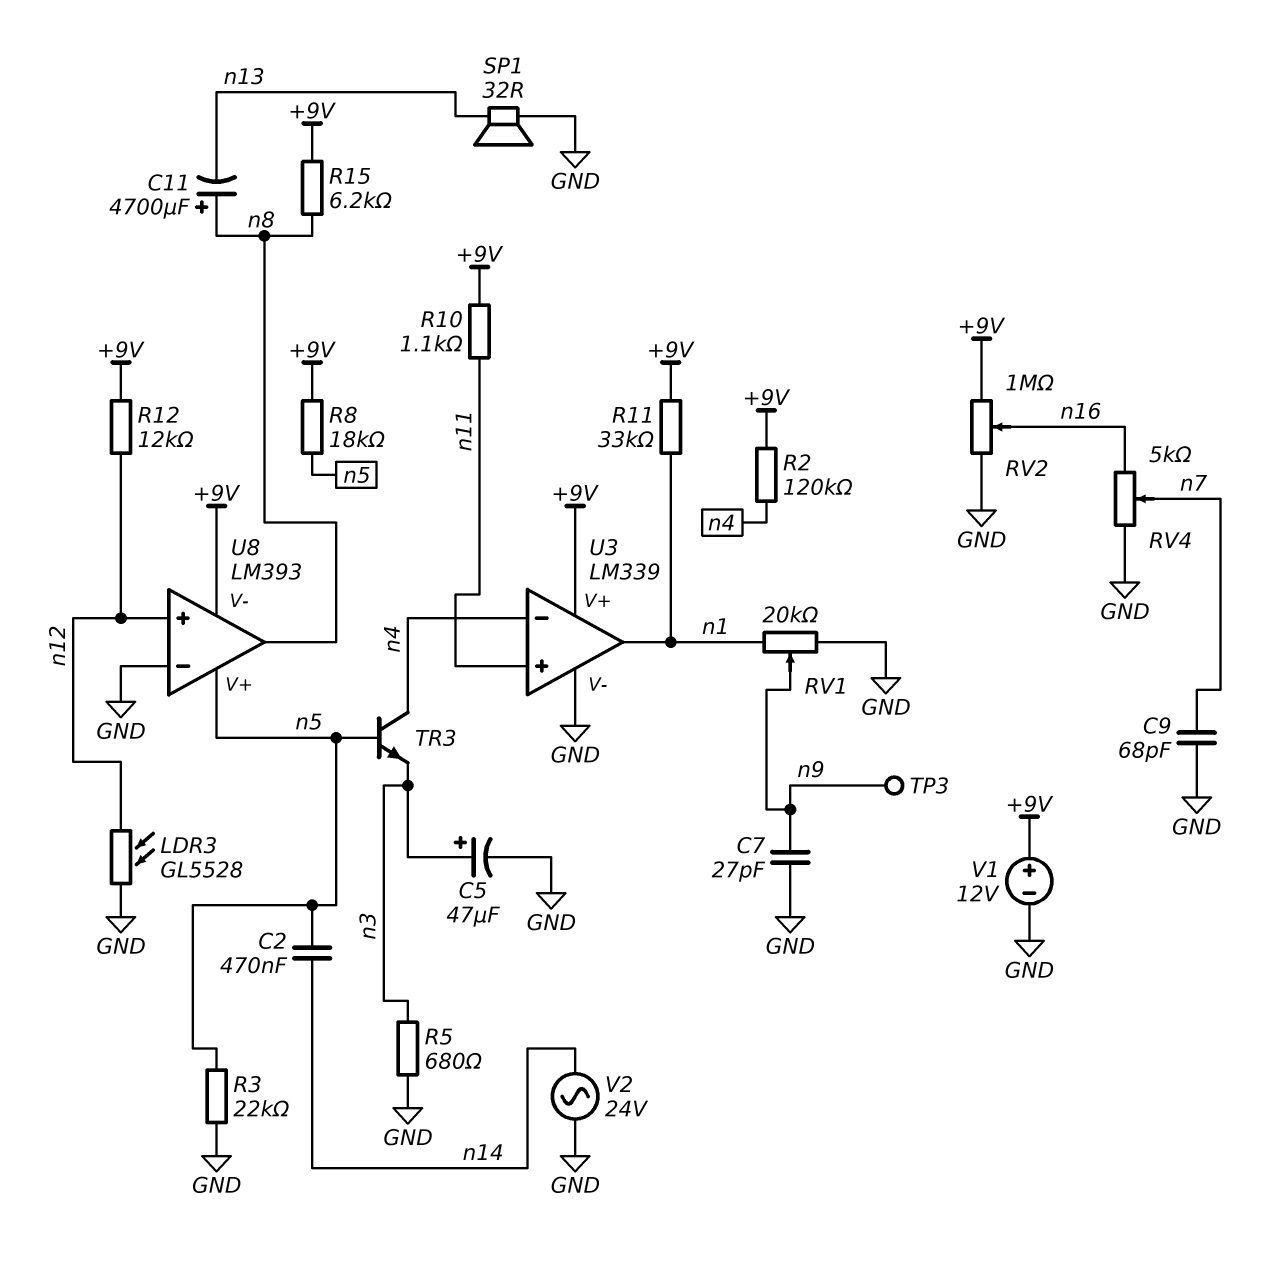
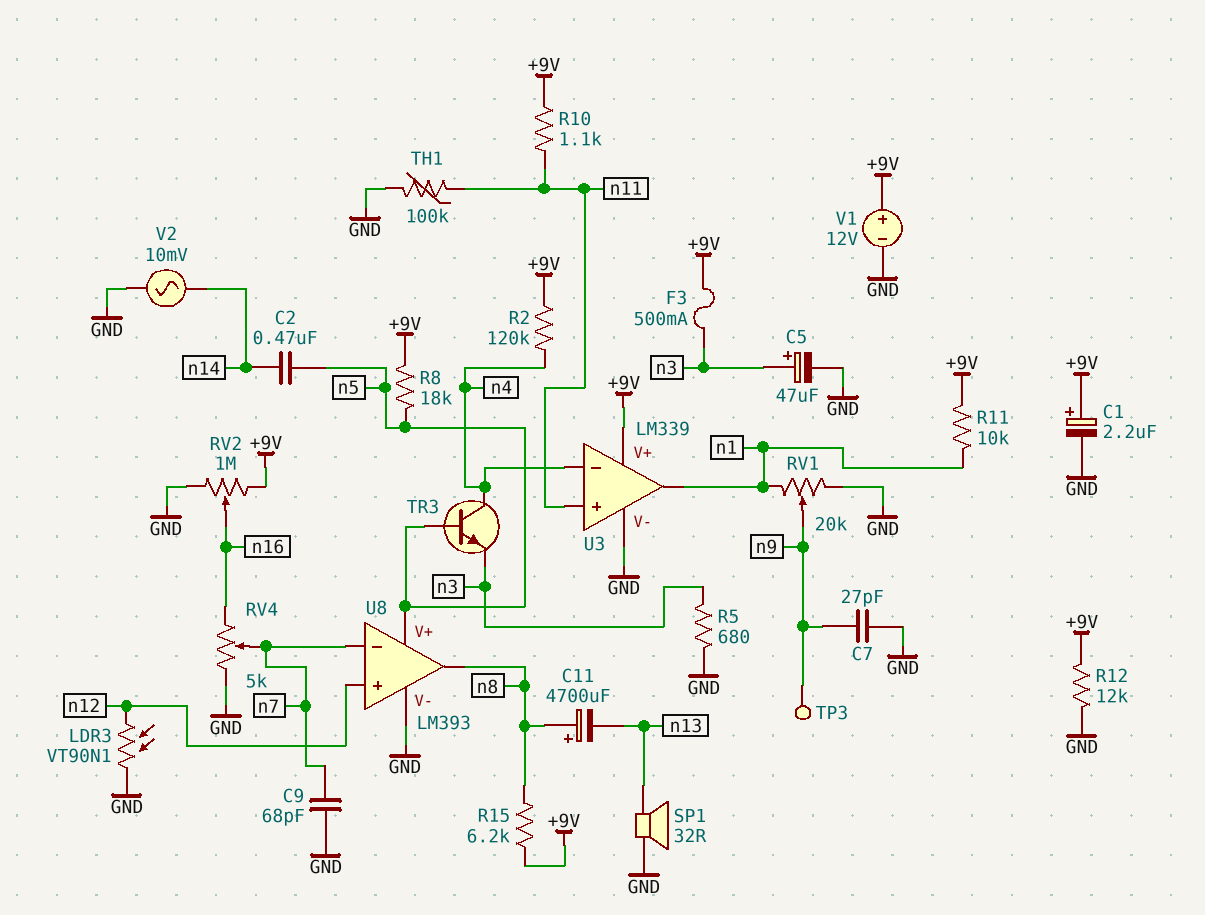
C1: none -> 2.2uF (plus +9V, minus GND)
F3: none -> 500mA (+9V, n3)
LDR3: GL5528 (GND, n12) -> VT90N1 (GND, n12)
R3: 22k (GND, n5) -> none
R11: 33k (+9V, n1) -> 10k (+9V, n1)
R12: 12k (+9V, n12) -> 12k (+9V, GND)
TH1: none -> 100k (GND, n11)
U8 pin V-: +9V -> GND
U8 pin in-: GND -> n7
V2: AC 24V (GND, n14) -> AC 10mV (GND, n14)

